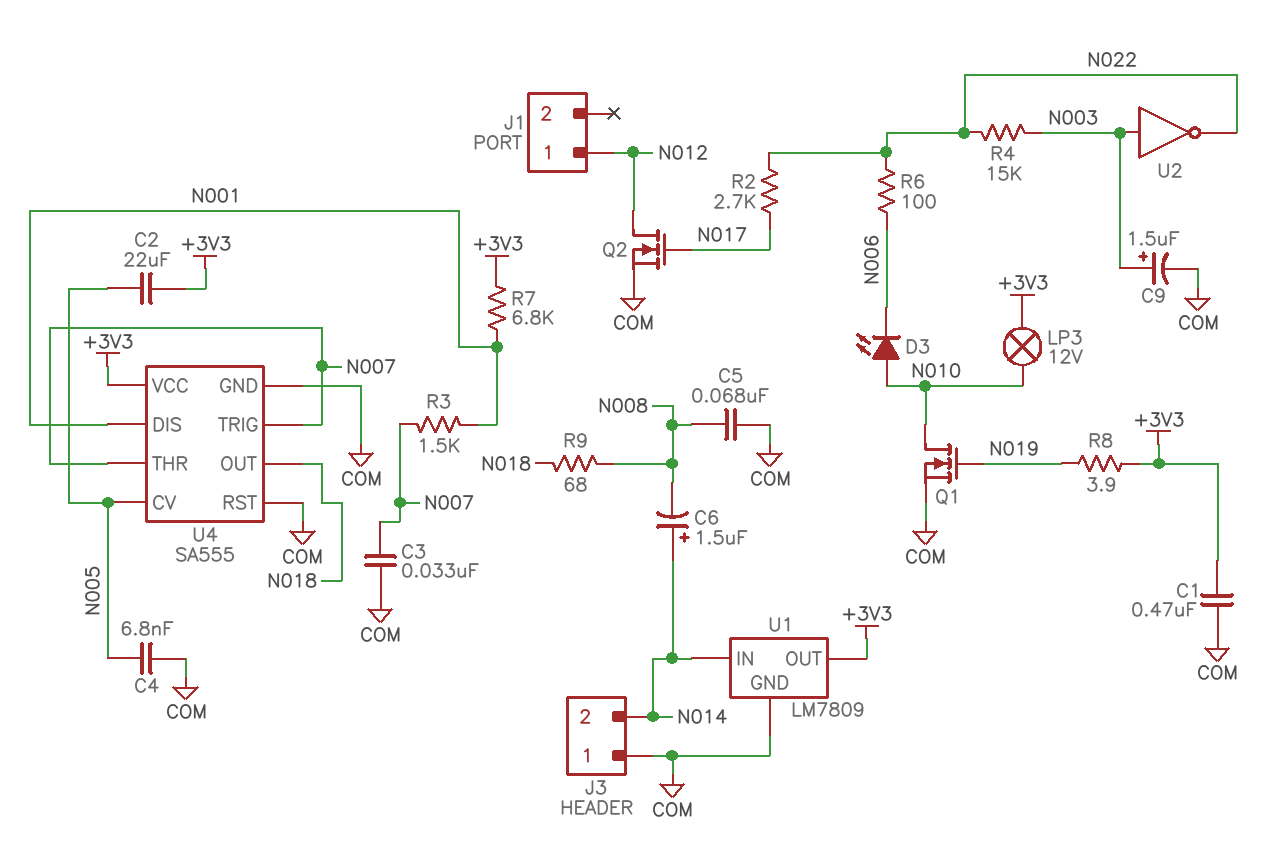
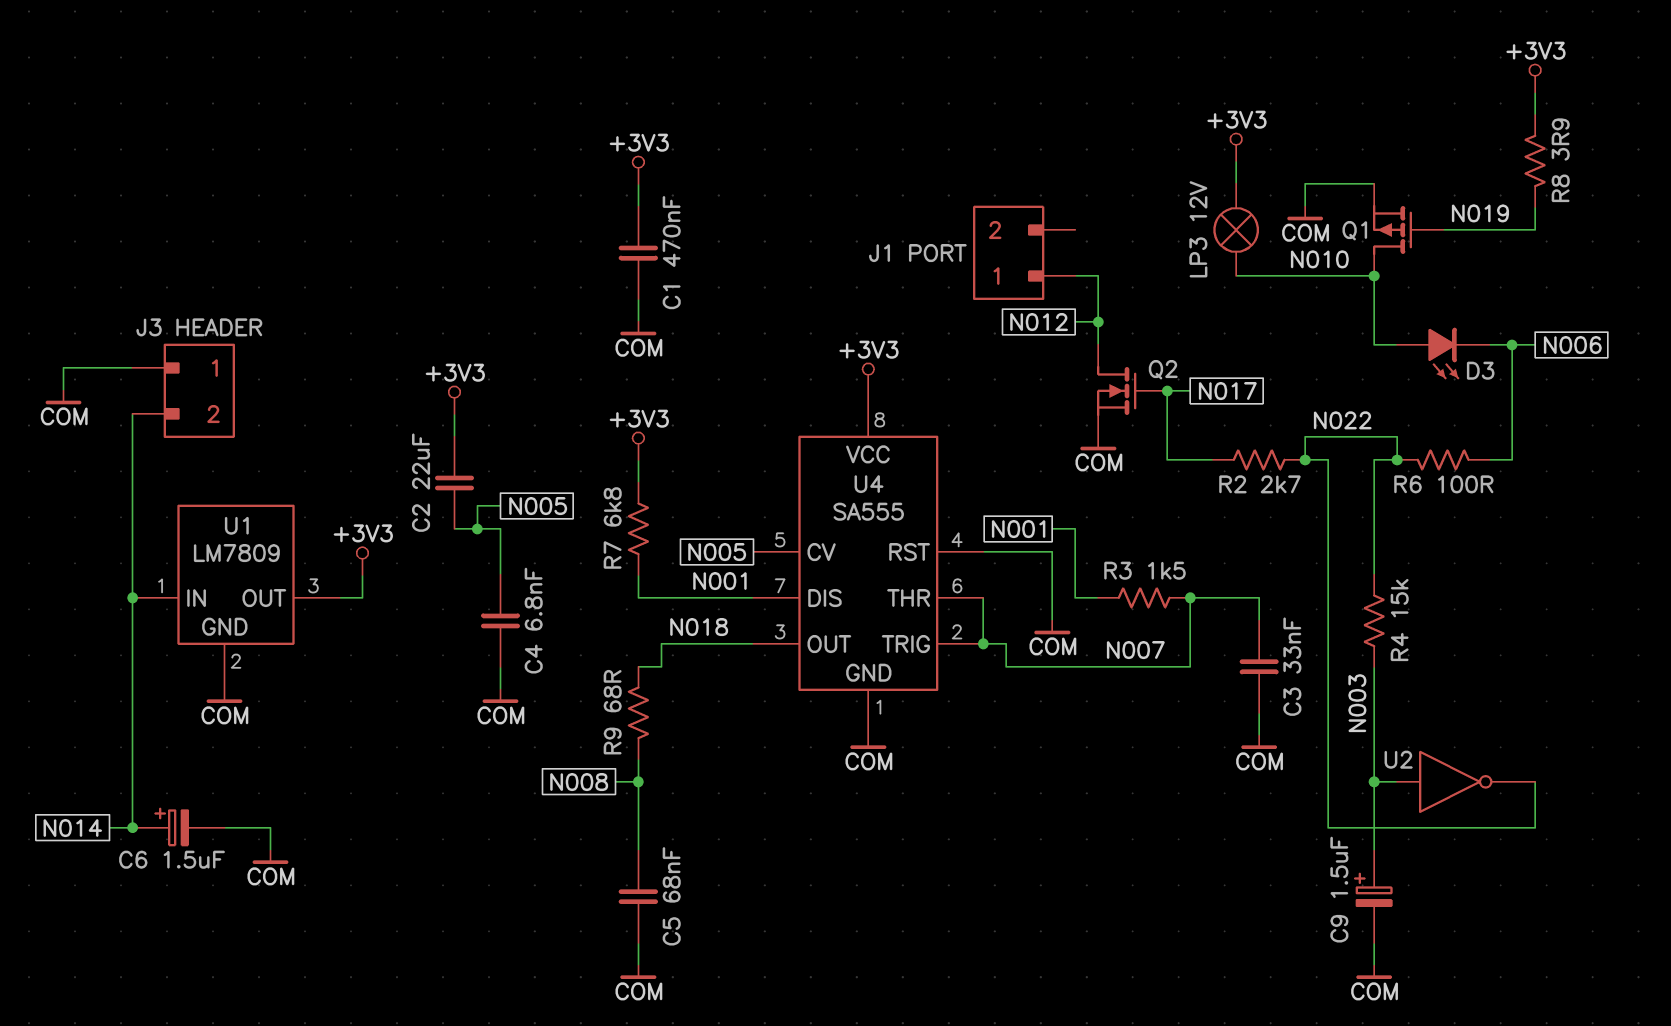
C6: 1.5uF (plus N014, minus N008) -> 1.5uF (plus N014, minus COM)
Q1: NMOS (G N019, D N010, S COM) -> PMOS (G N019, D N010, S COM)

